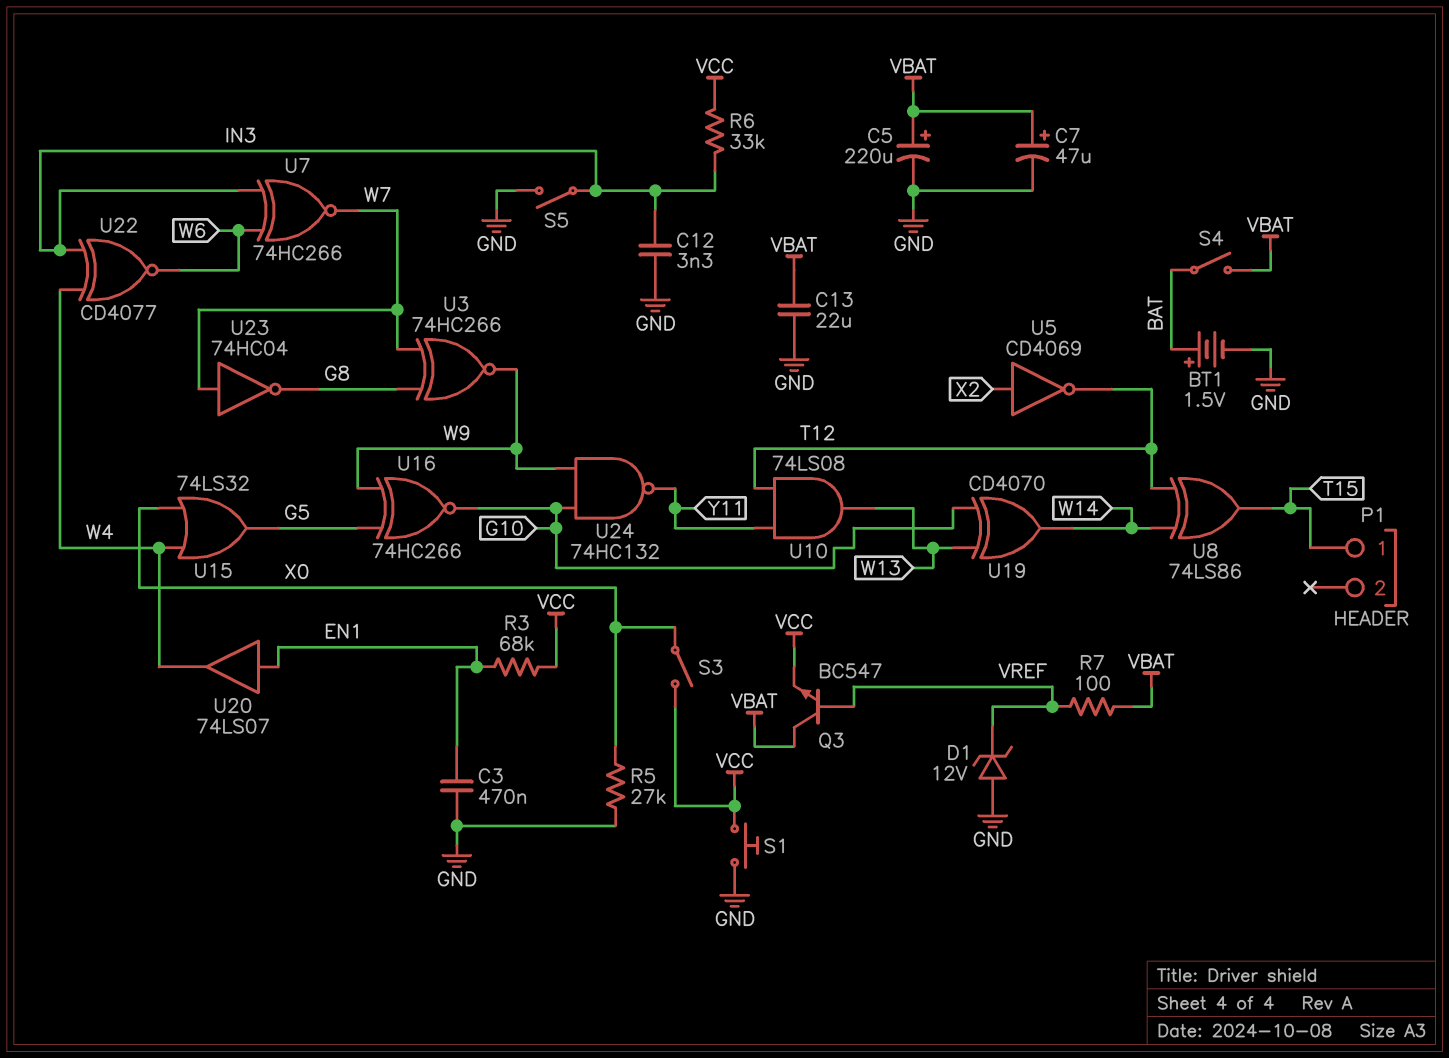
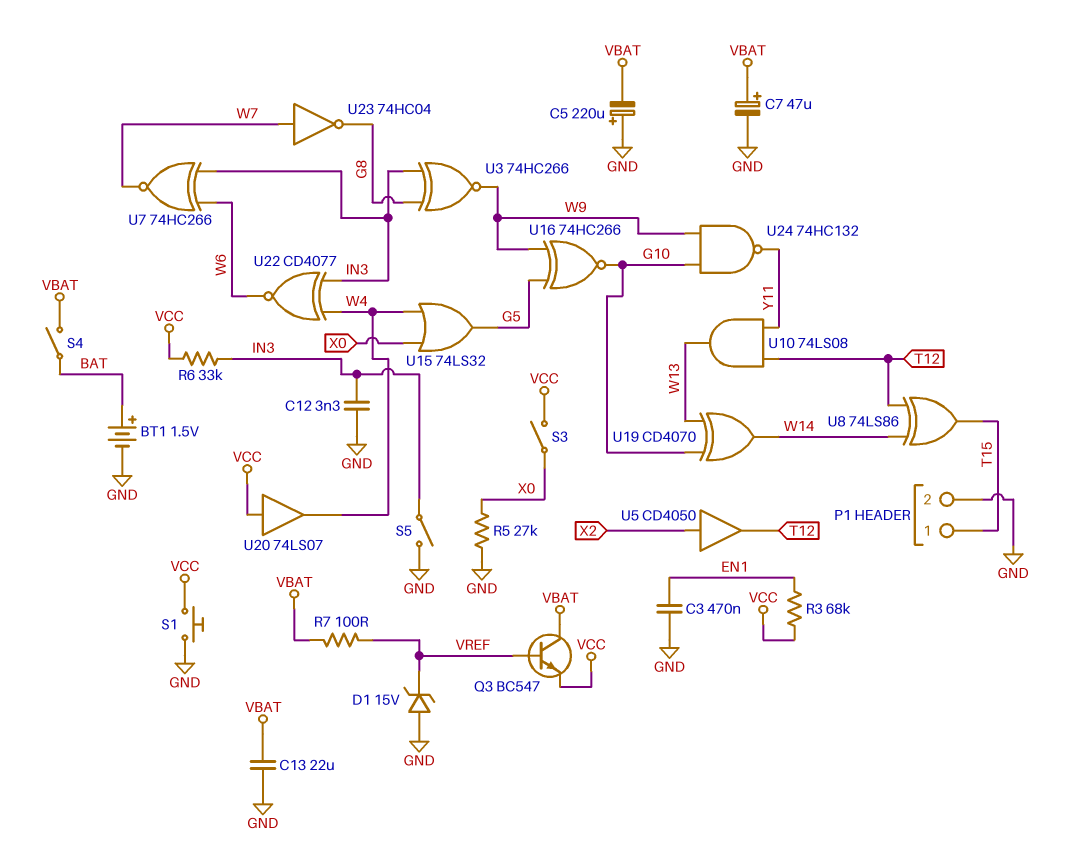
C5: 220uF (plus VBAT, minus GND) -> 220uF (plus GND, minus VBAT)
D1: zener 12V (A GND, K VREF) -> zener 15V (A GND, K VREF)
P1 pin 2: none -> GND
U3: XNOR 74HC266 (in G8, in W7, out W9) -> XNOR 74HC266 (in G8, in IN3, out W9)
U5: NOT CD4069 (in X2, out T12) -> buffer CD4050 (in X2, out T12)
U20: buffer 74LS07 (in EN1, out W4) -> buffer 74LS07 (in VCC, out W4)

